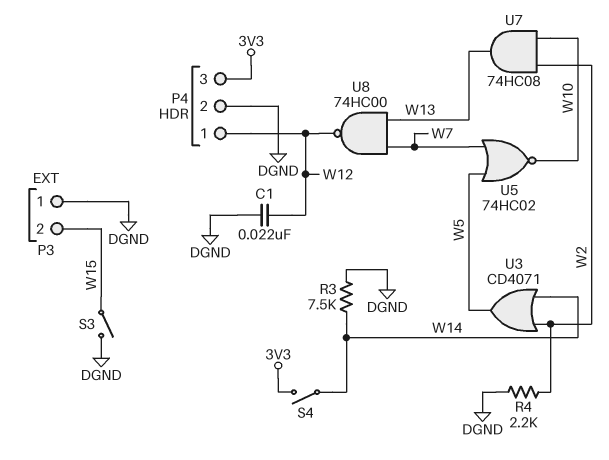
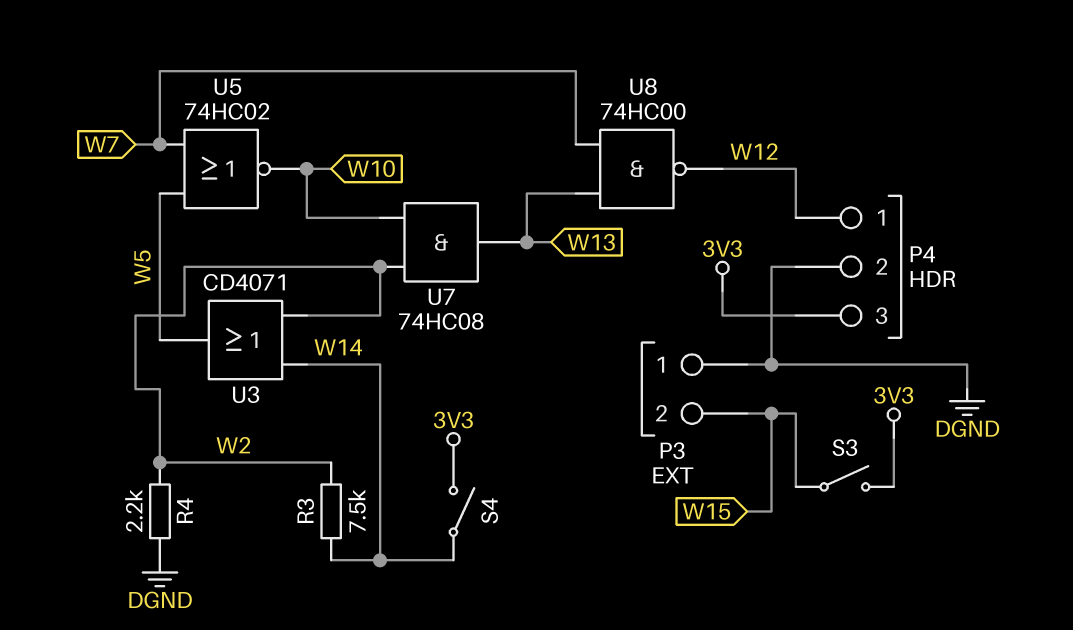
C1: 22nF (DGND, W12) -> none
R3: 7.5k (DGND, W14) -> 7.5k (W2, W14)
S3: switch (DGND, W15) -> switch (3V3, W15)

